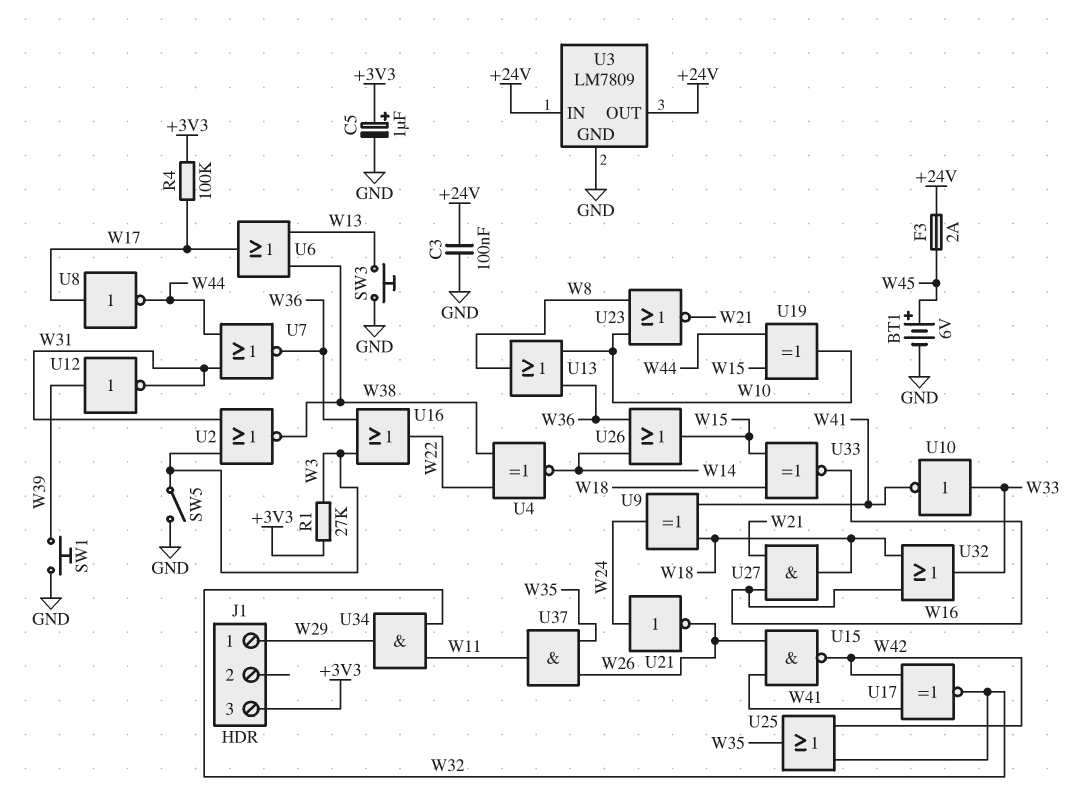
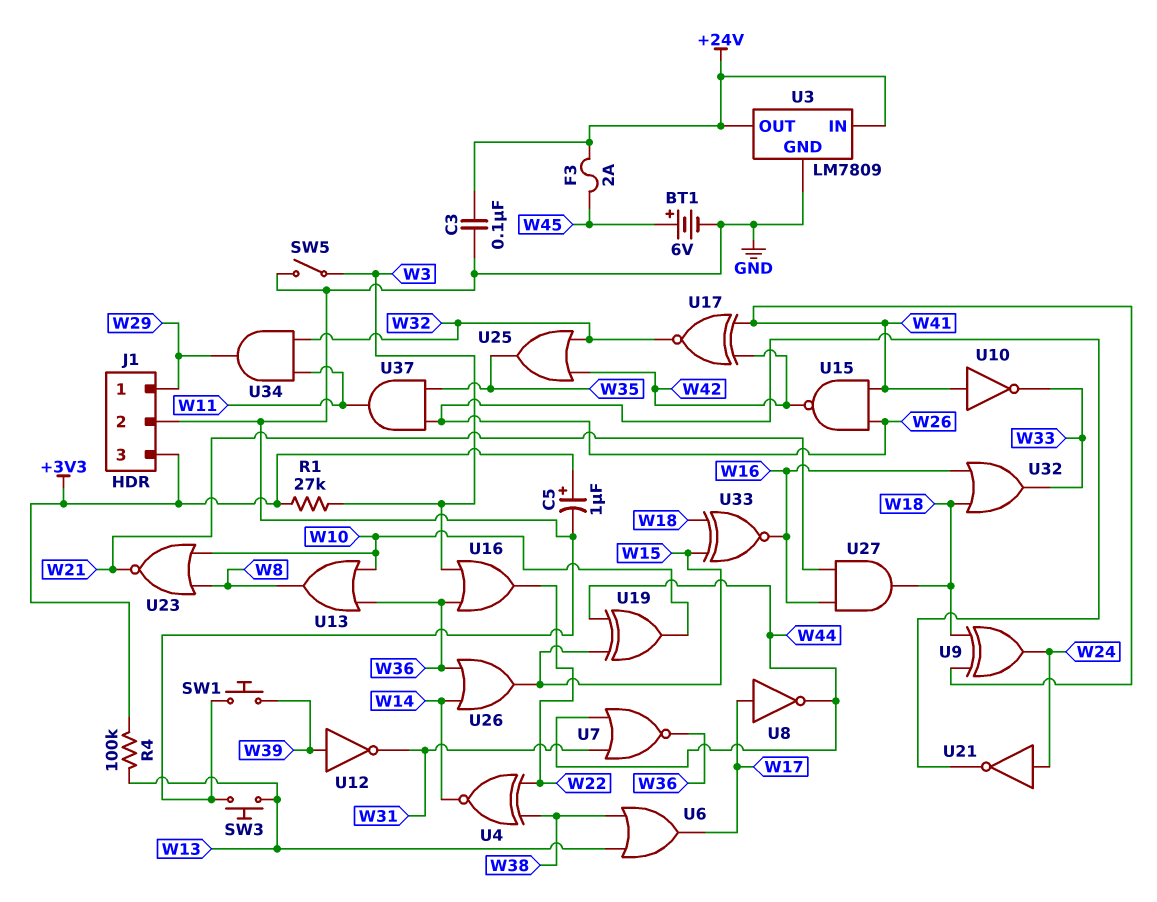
J1 pin 2: none -> GND
R4: 100k (+3V3, W17) -> 100k (+3V3, W13)
U2: NOR (in W3, in W31, out W38) -> none
U10: NOT (in W33, out W41) -> NOT (in W41, out W33)

